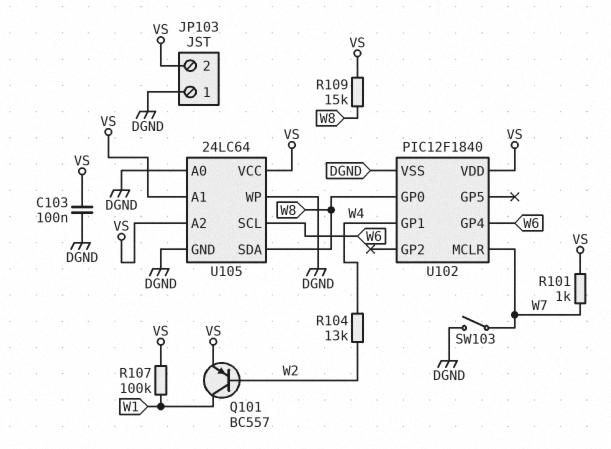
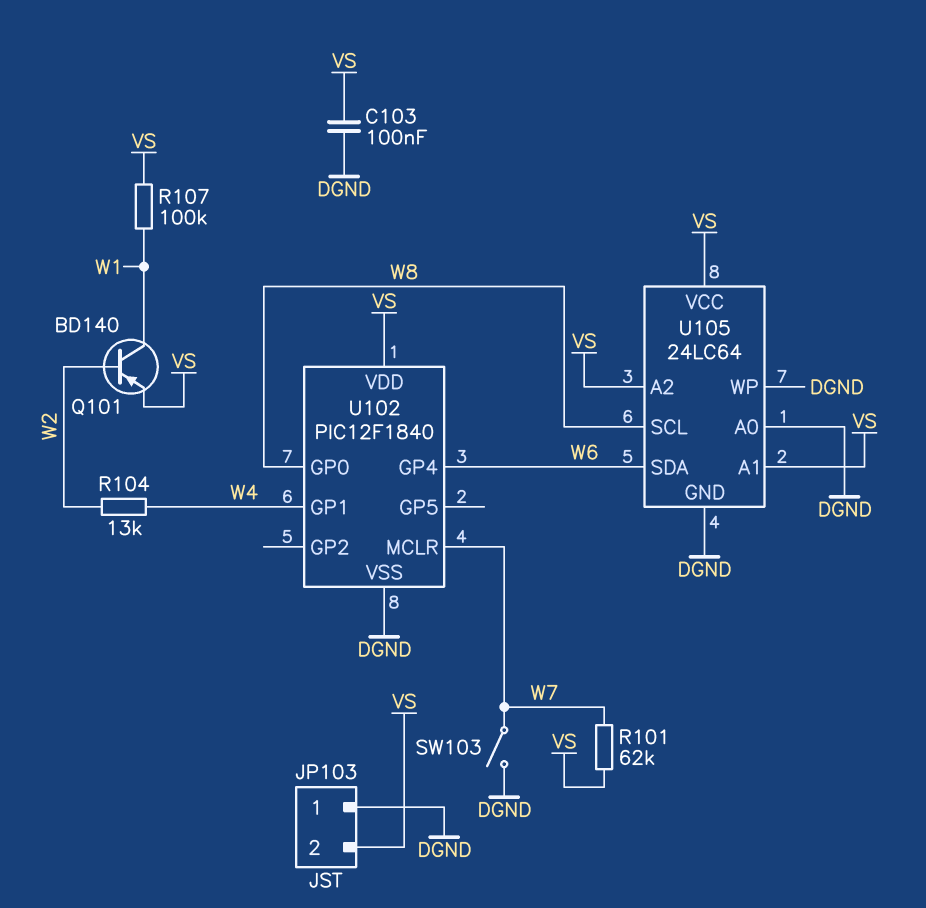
Q101: PNP BC557 (B W2, C W1, E VS) -> PNP BD140 (B W2, C W1, E VS)
R101: 1k (VS, W7) -> 62k (VS, W7)
R109: 15k (VS, W8) -> none
U105 pin SCL: W6 -> W8
U105 pin SDA: W8 -> W6

